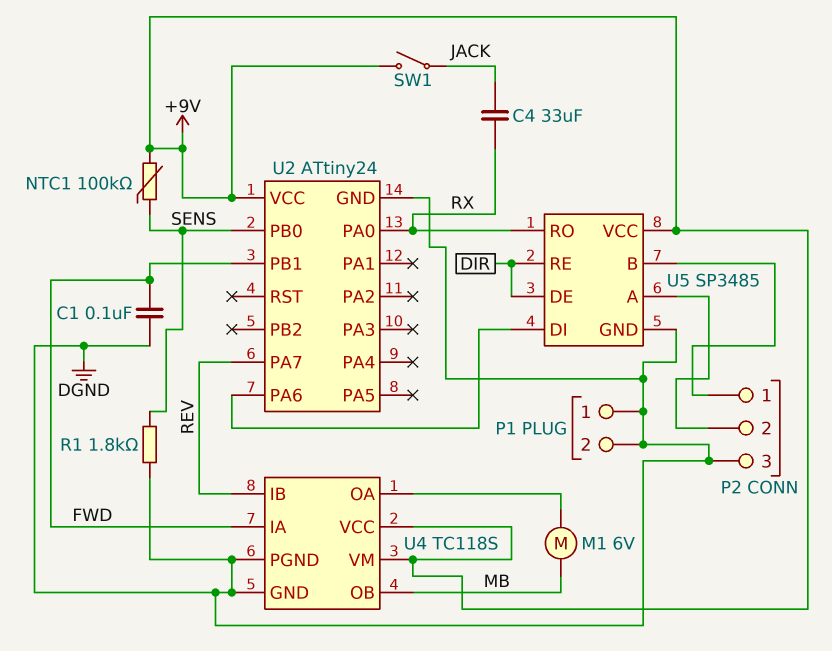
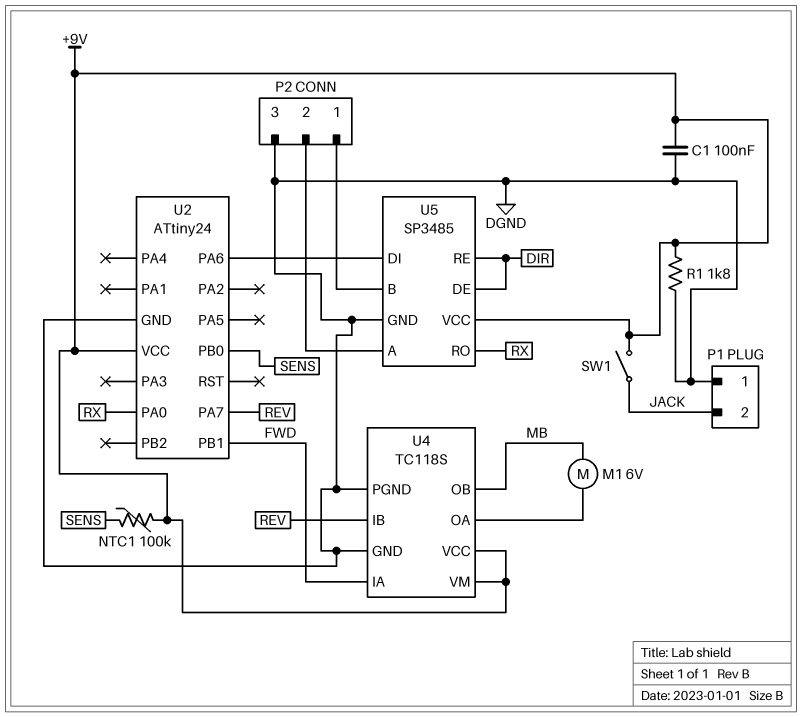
C1: 100nF (DGND, FWD) -> 100nF (+9V, DGND)
C4: 33uF (JACK, RX) -> none
P1 pin 2: DGND -> JACK
R1: 1.8k (DGND, SENS) -> 1.8k (+9V, DGND)

